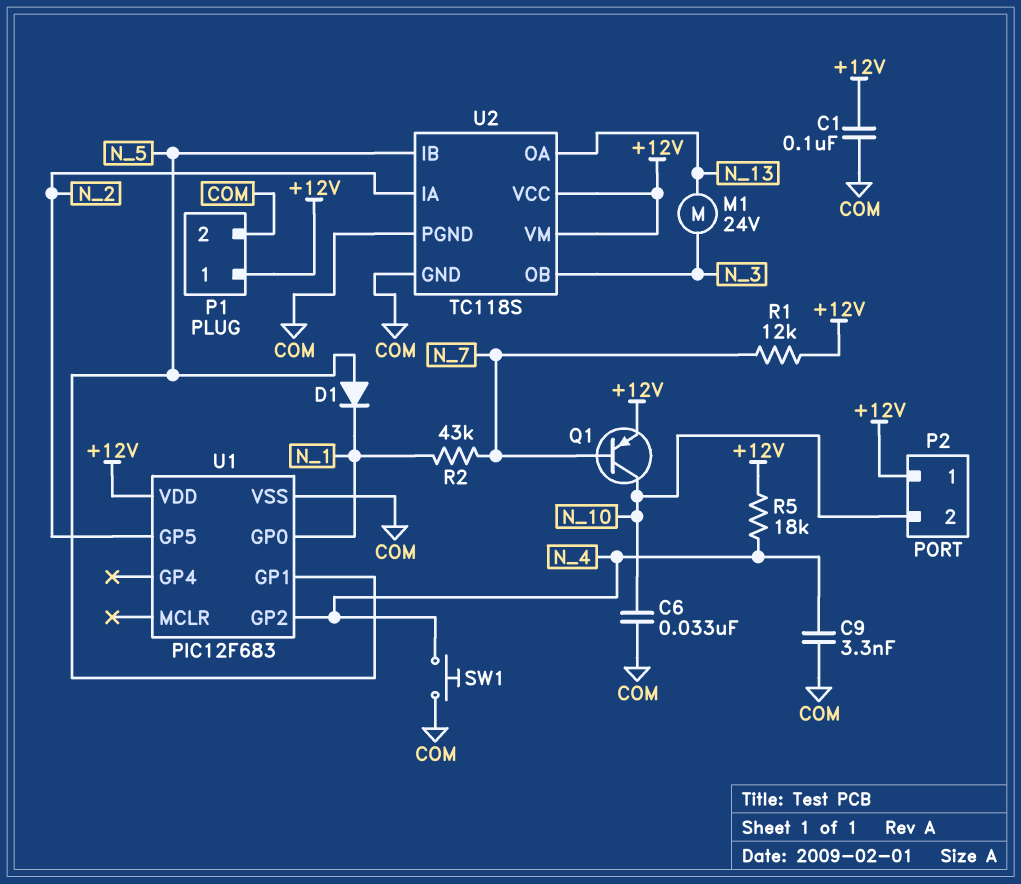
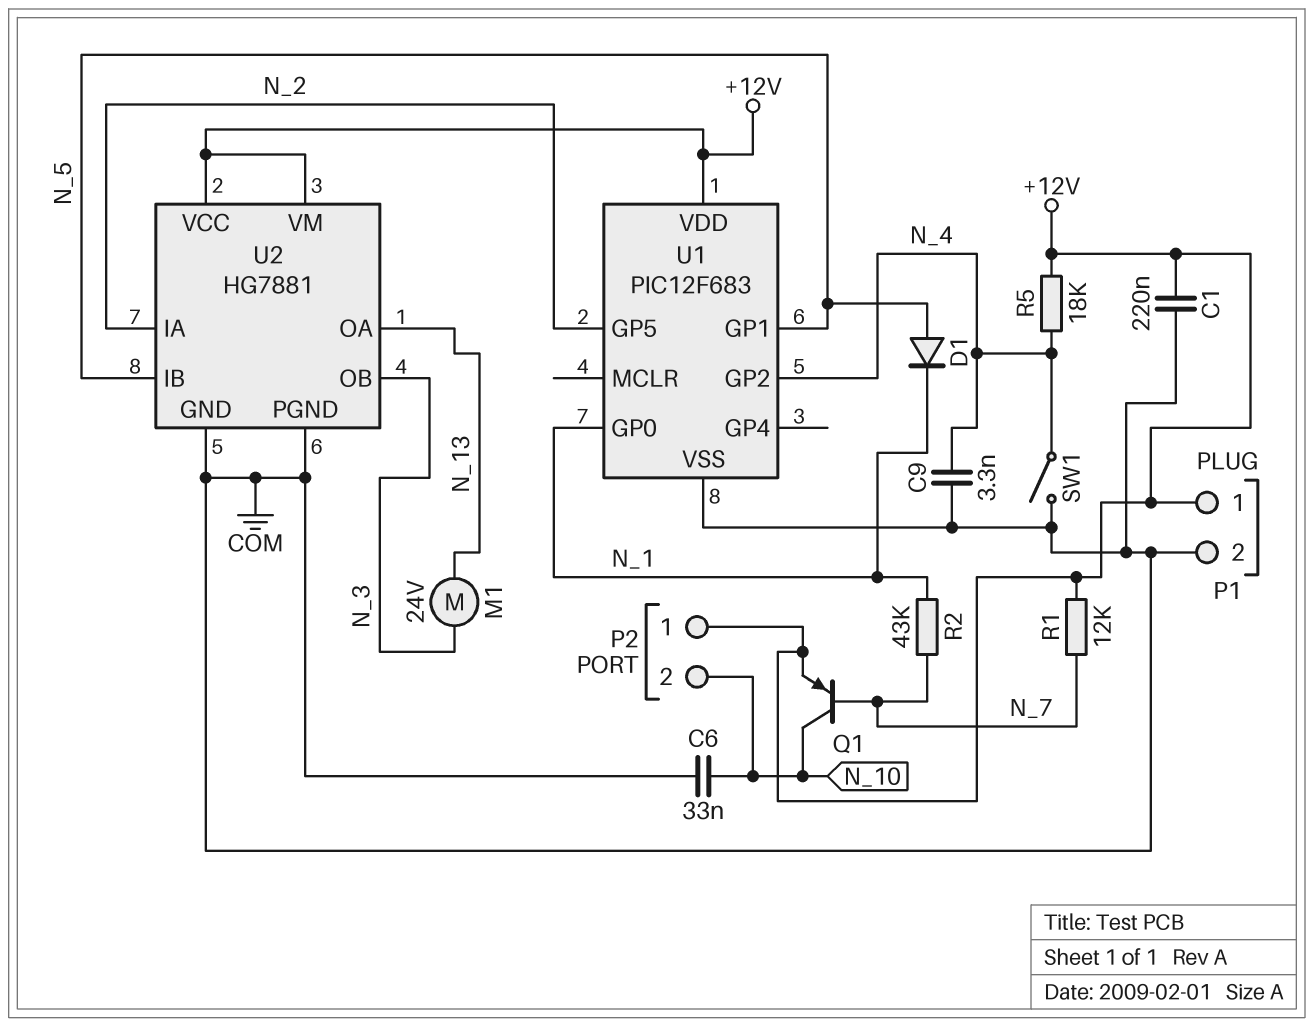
C1: 100nF (+12V, COM) -> 220nF (+12V, COM)
SW1: button (COM, N_4) -> switch (COM, N_4)
U2: TC118S -> HG7881

